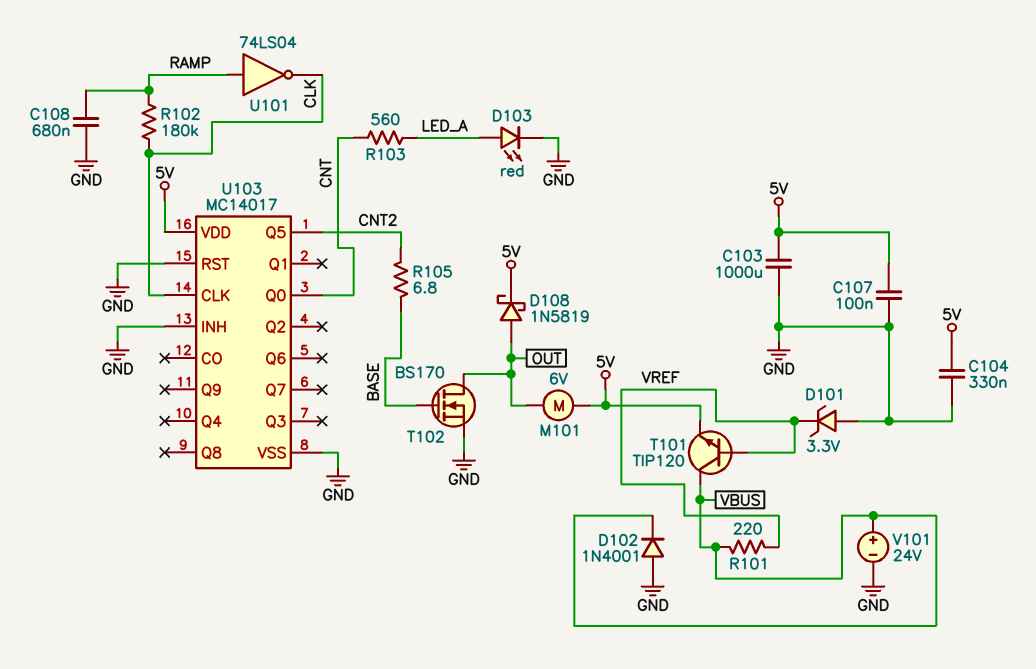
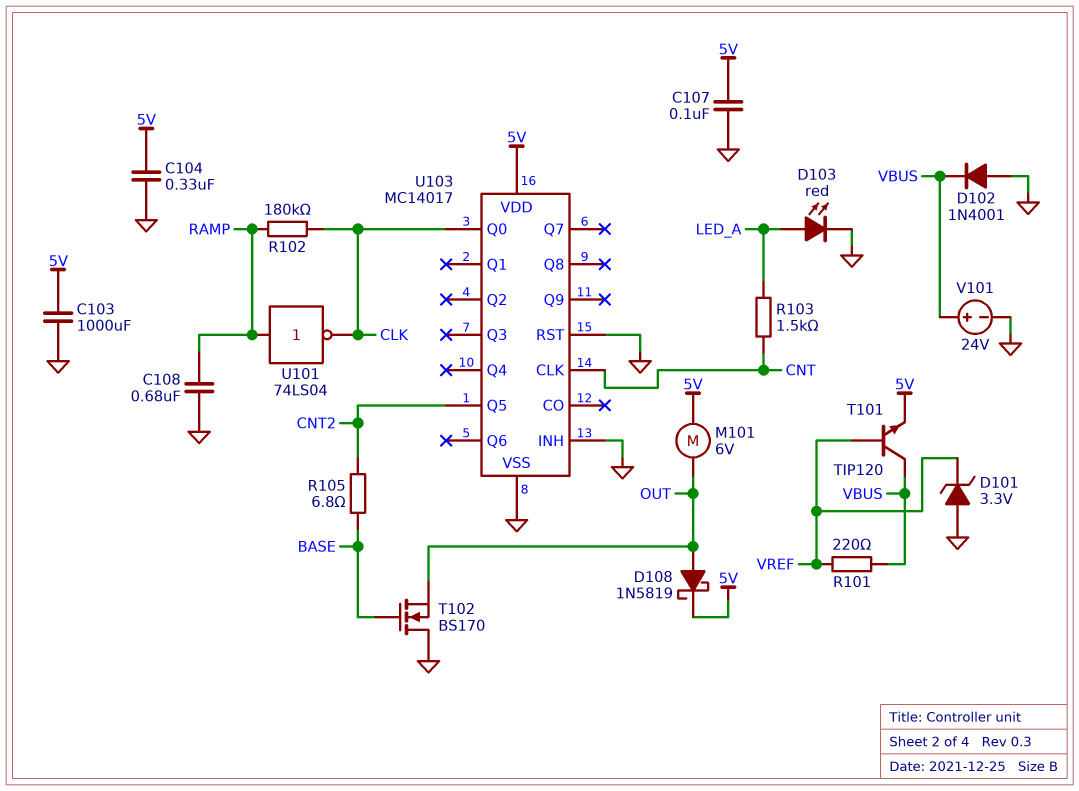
R103: 560 (CNT, LED_A) -> 1.5k (CNT, LED_A)
T102: NMOS BS170 (G BASE, D OUT, S GND) -> NMOS BS170 (G BASE, D GND, S OUT)
U103 pin CLK: CLK -> CNT
U103 pin Q0: CNT -> CLK

